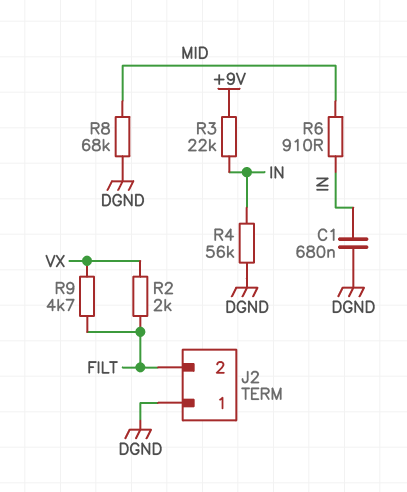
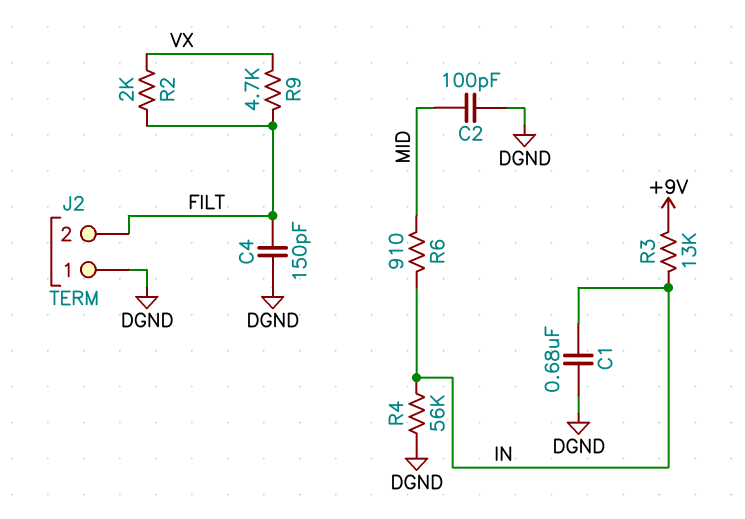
C2: none -> 100pF (DGND, MID)
C4: none -> 150pF (DGND, FILT)
R3: 22k (+9V, IN) -> 13k (+9V, IN)
R8: 68k (DGND, MID) -> none

